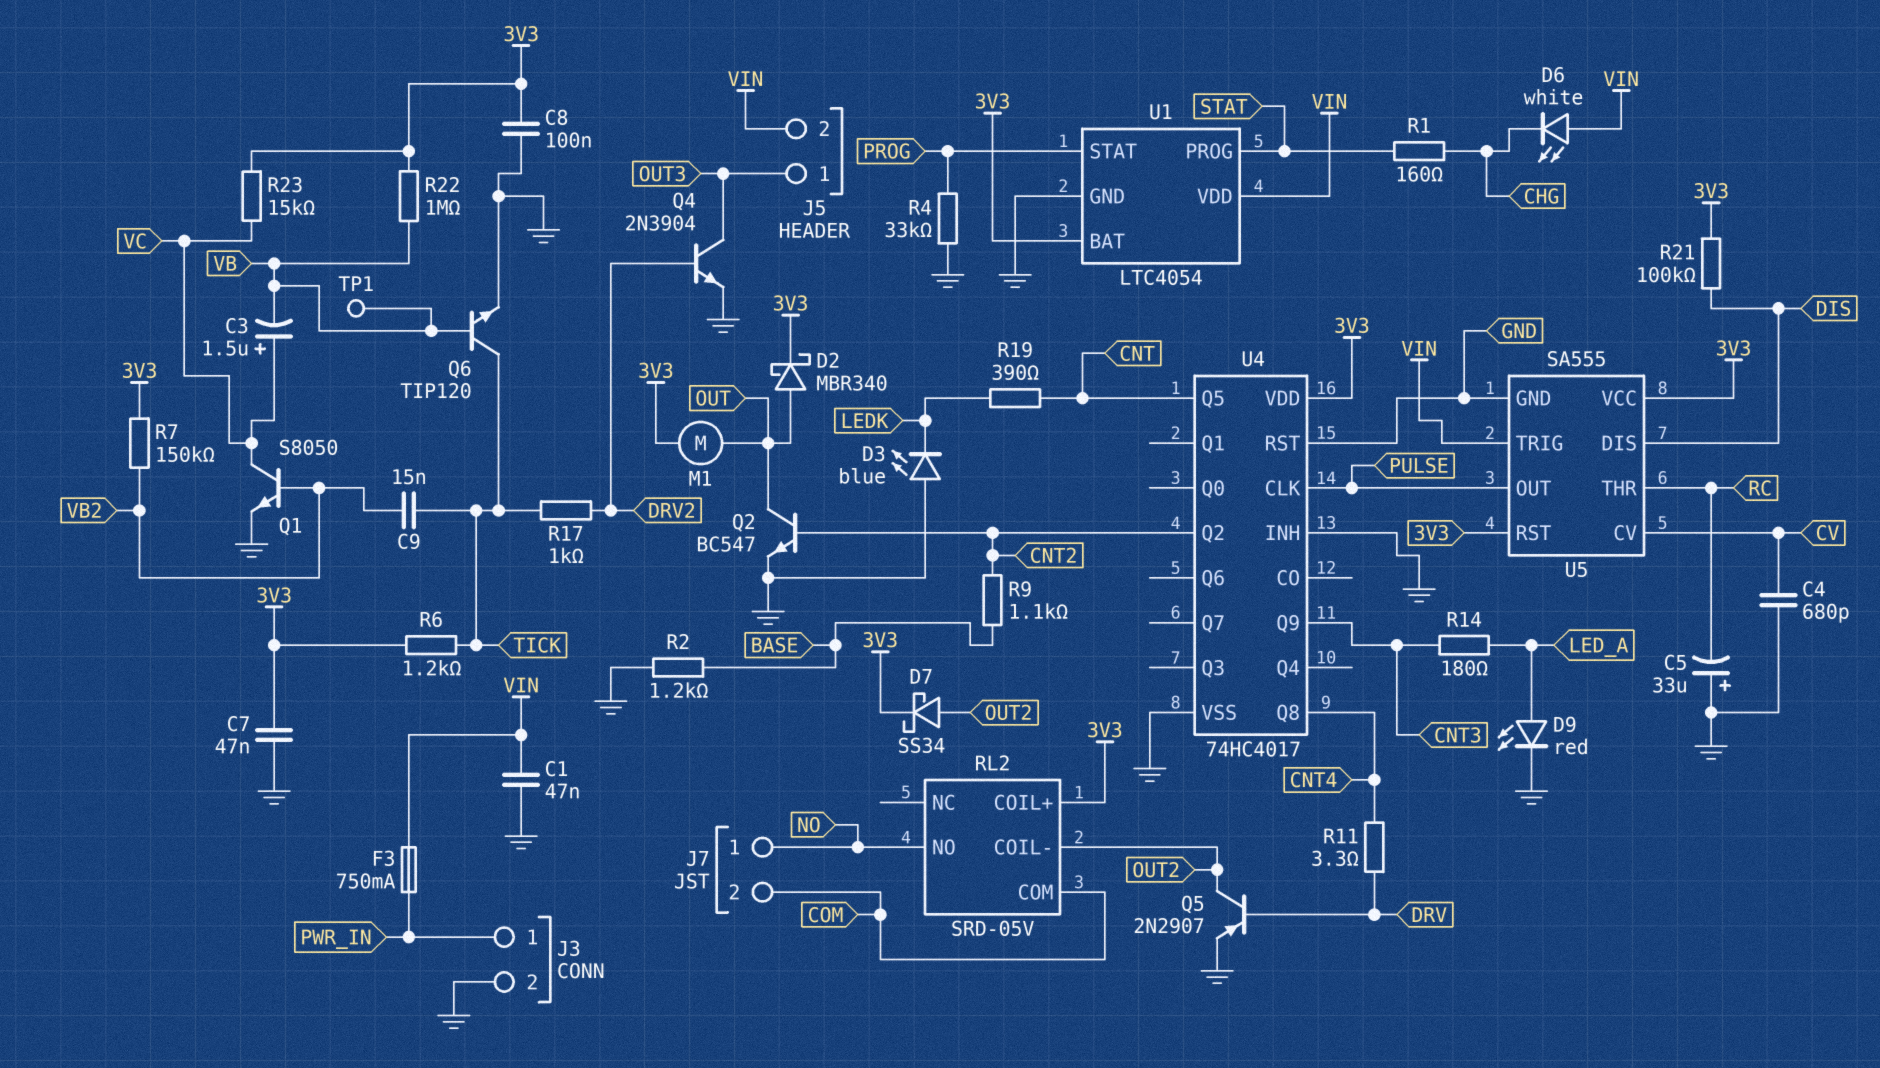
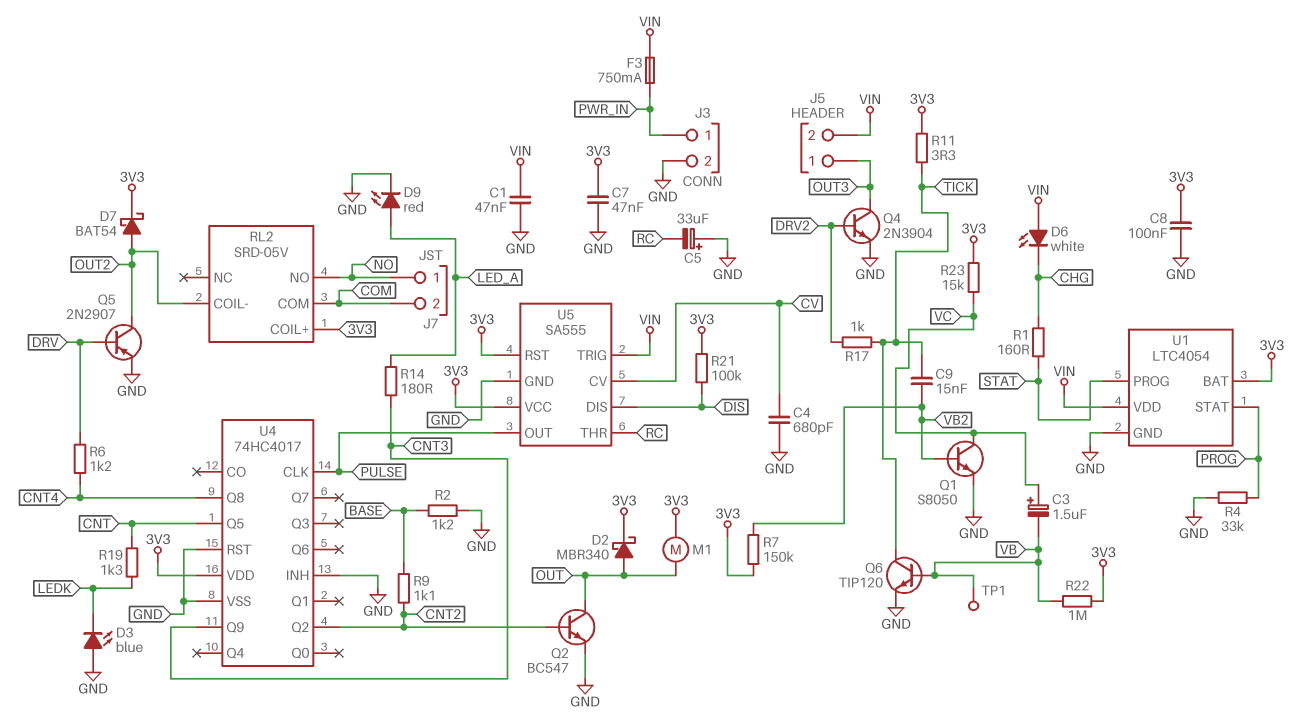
D7: schottky SS34 (A OUT2, K 3V3) -> schottky BAT54 (A OUT2, K 3V3)
R6: 1.2k (3V3, TICK) -> 1.2k (CNT4, DRV)
R11: 3.3 (CNT4, DRV) -> 3.3 (3V3, TICK)
R19: 390 (CNT, LEDK) -> 1.3k (CNT, LEDK)

